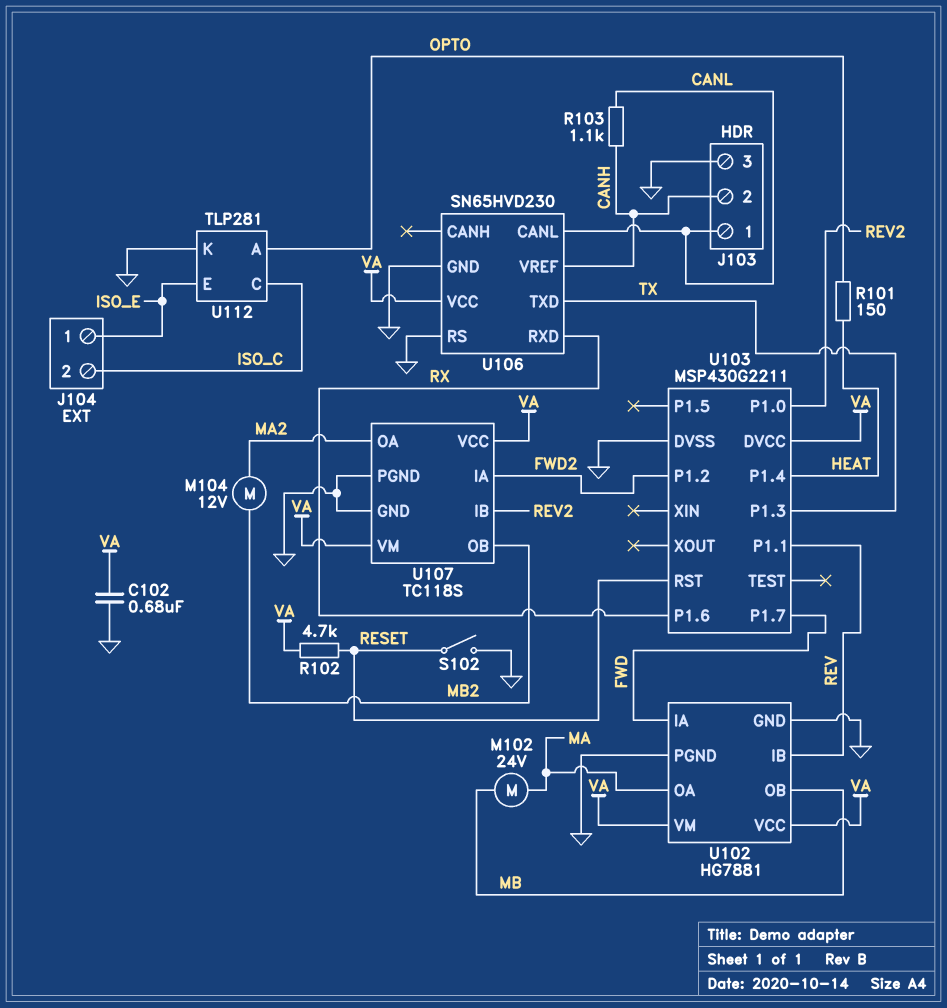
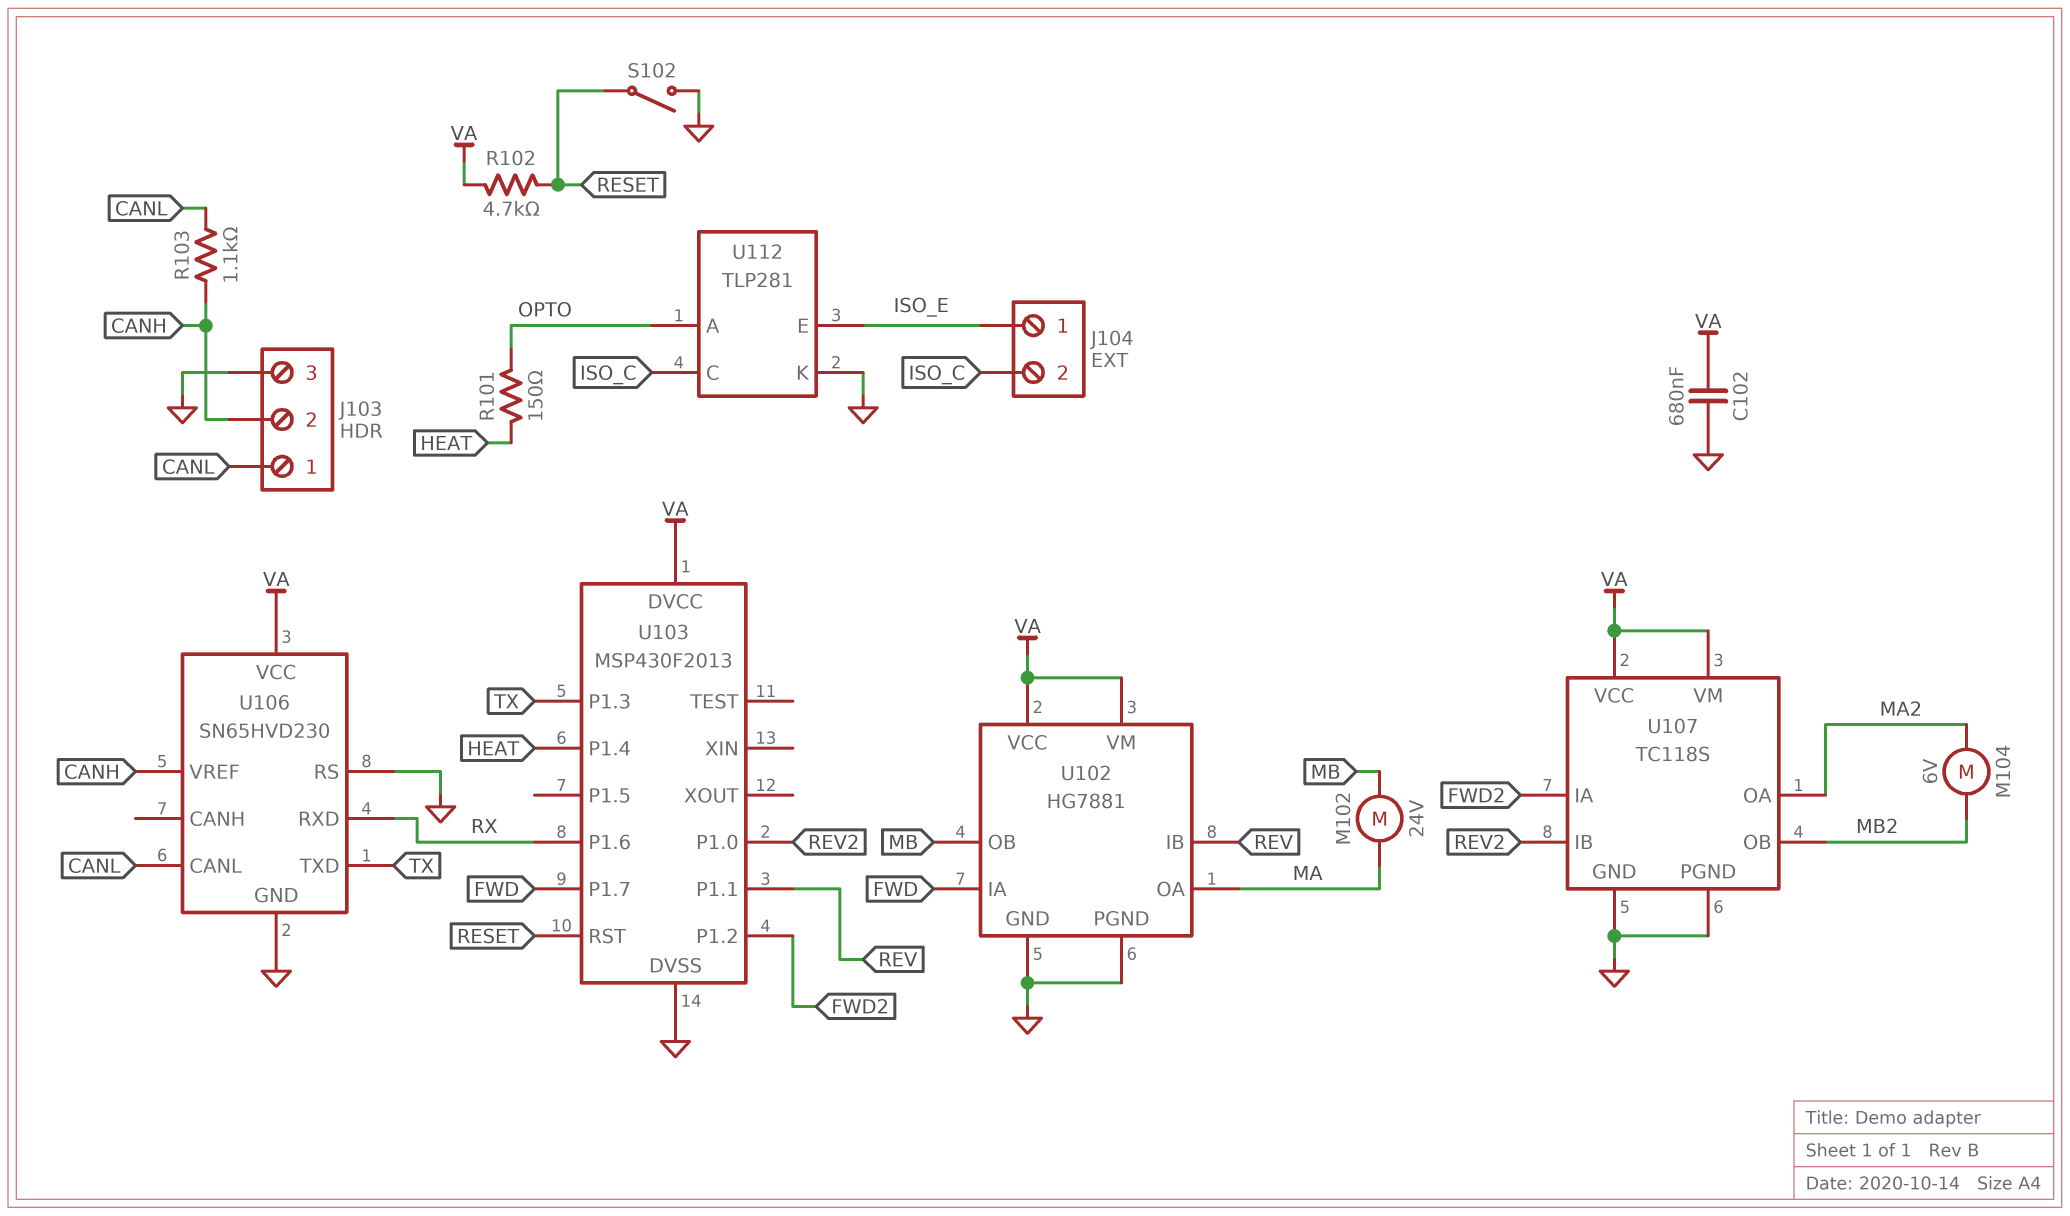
M104: motor 12V (MA2, MB2) -> motor 6V (MA2, MB2)
U103: MSP430G2211 -> MSP430F2013

